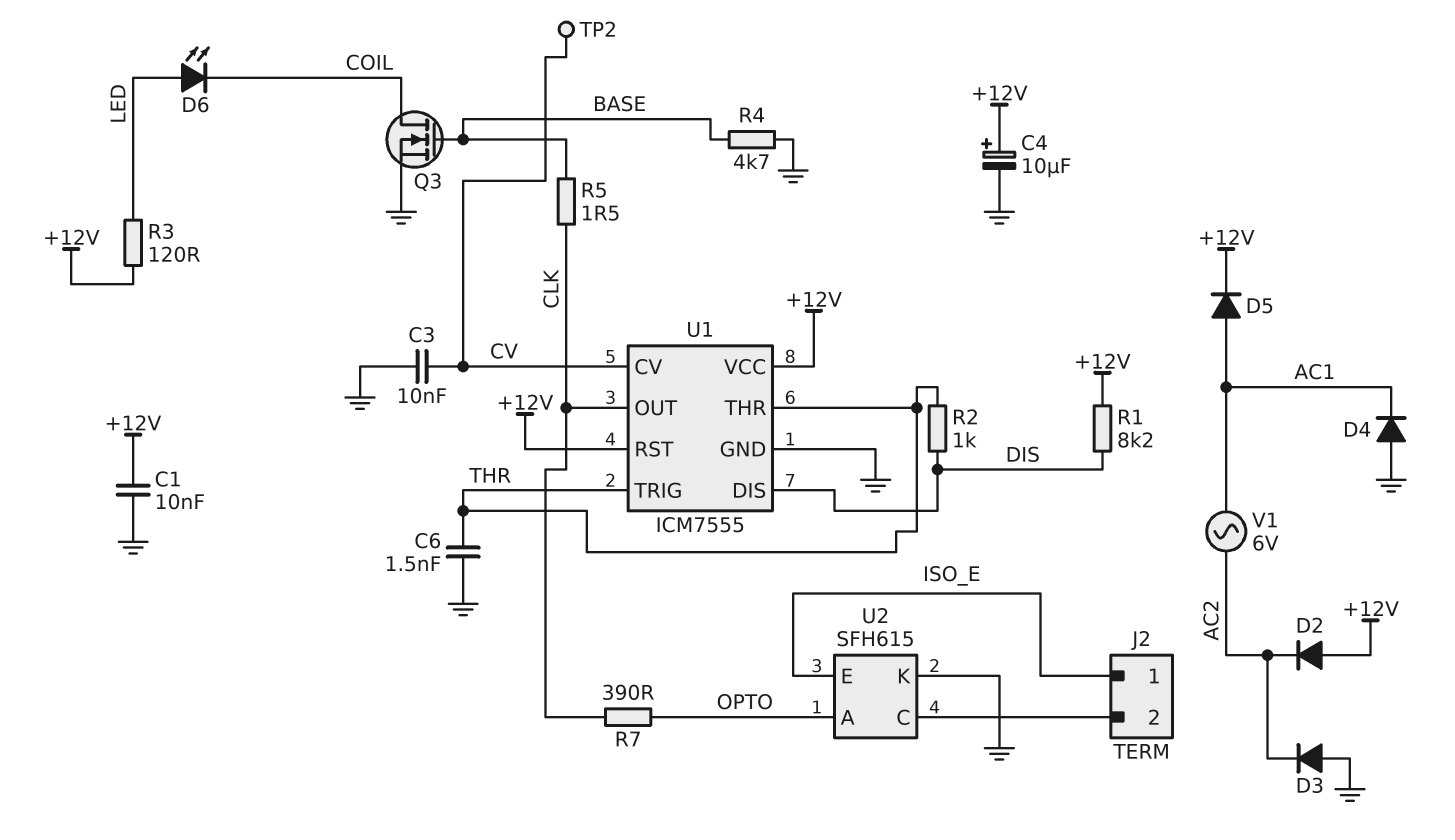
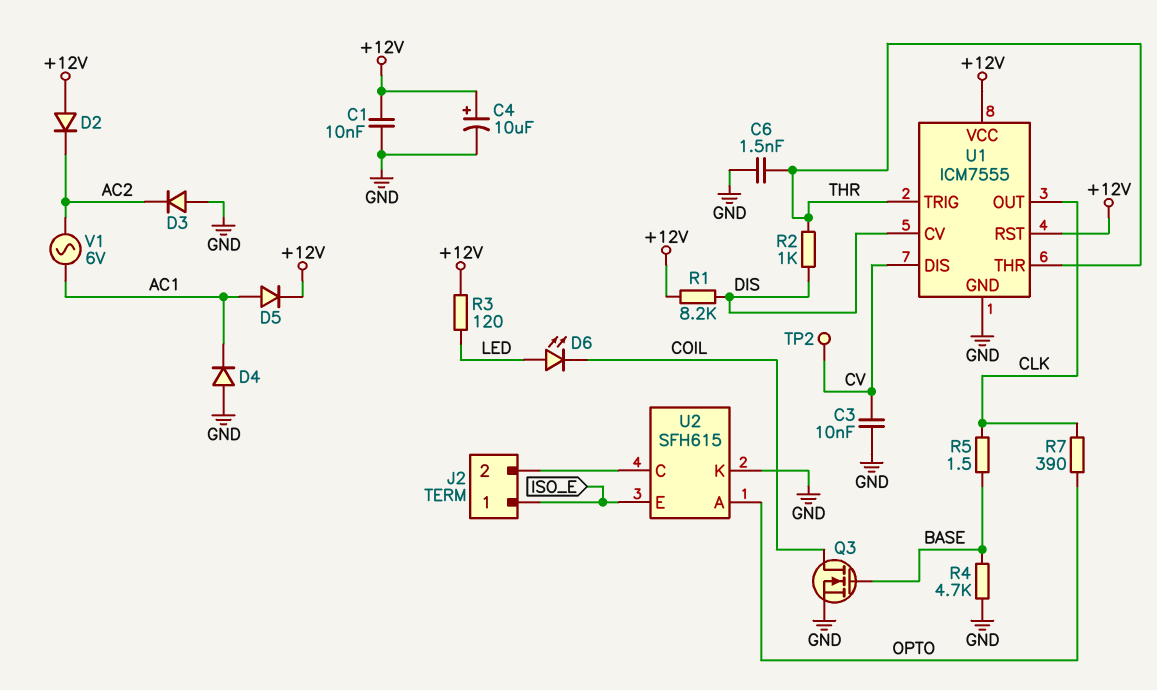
U1 pin CV: CV -> DIS
U1 pin DIS: DIS -> CV

